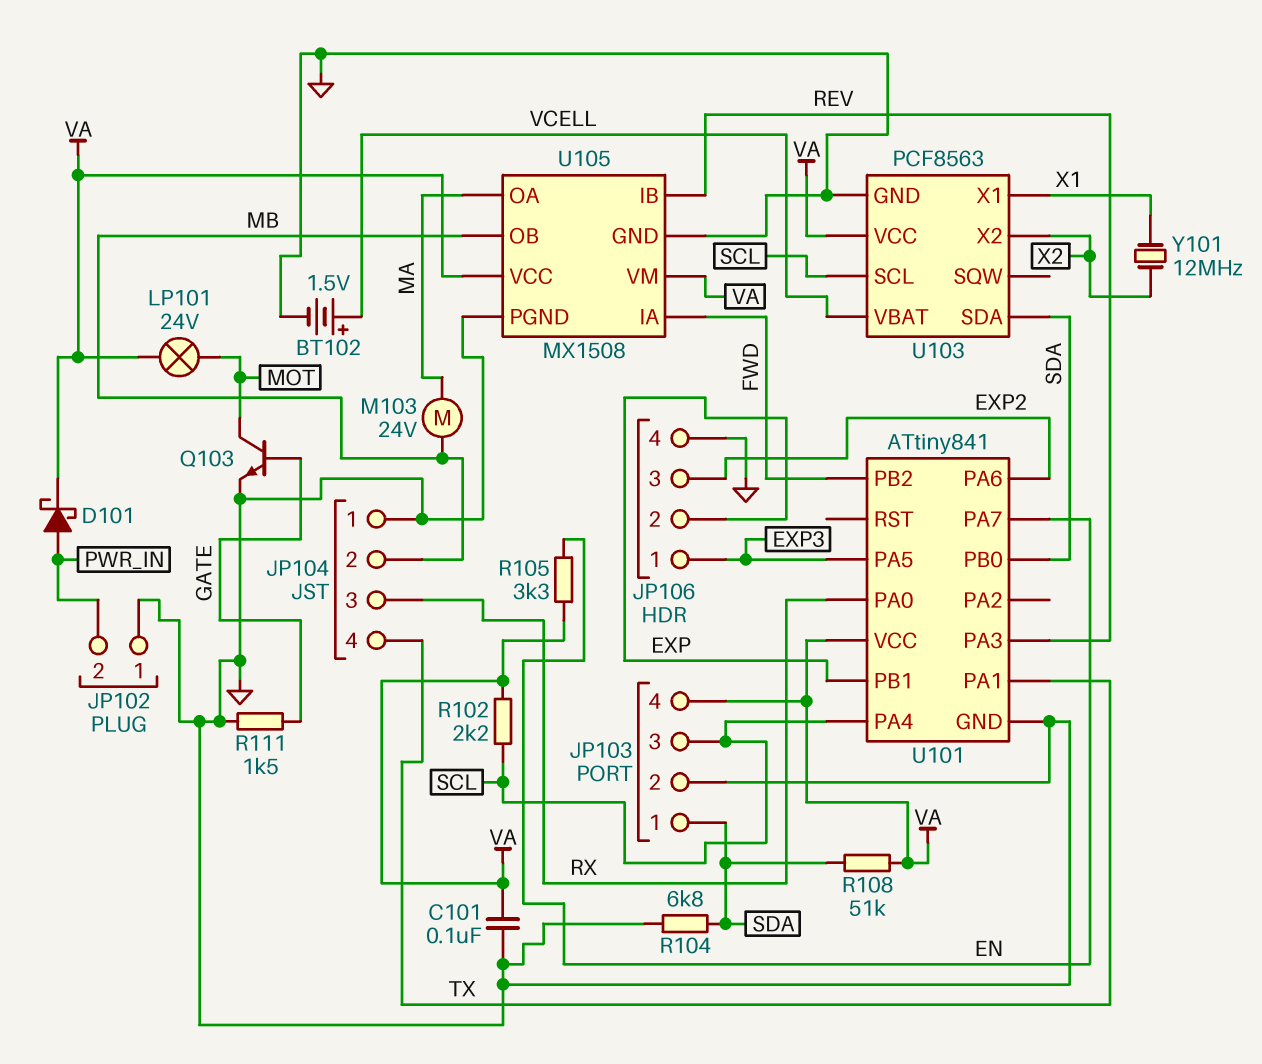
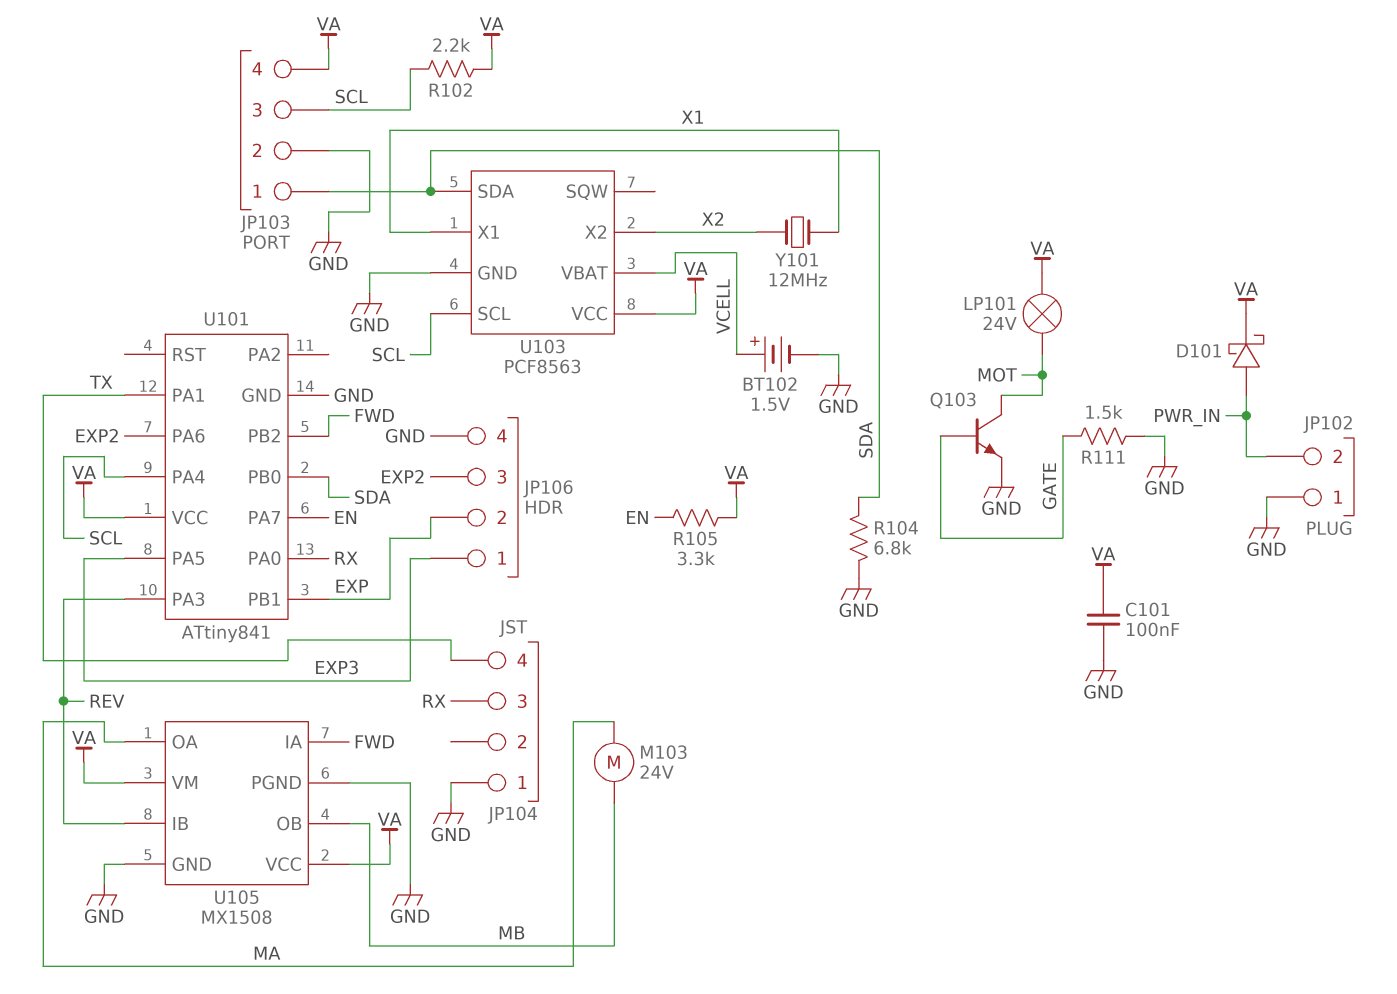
JP104 pin 2: MB -> none
R108: 51k (SDA, VA) -> none

